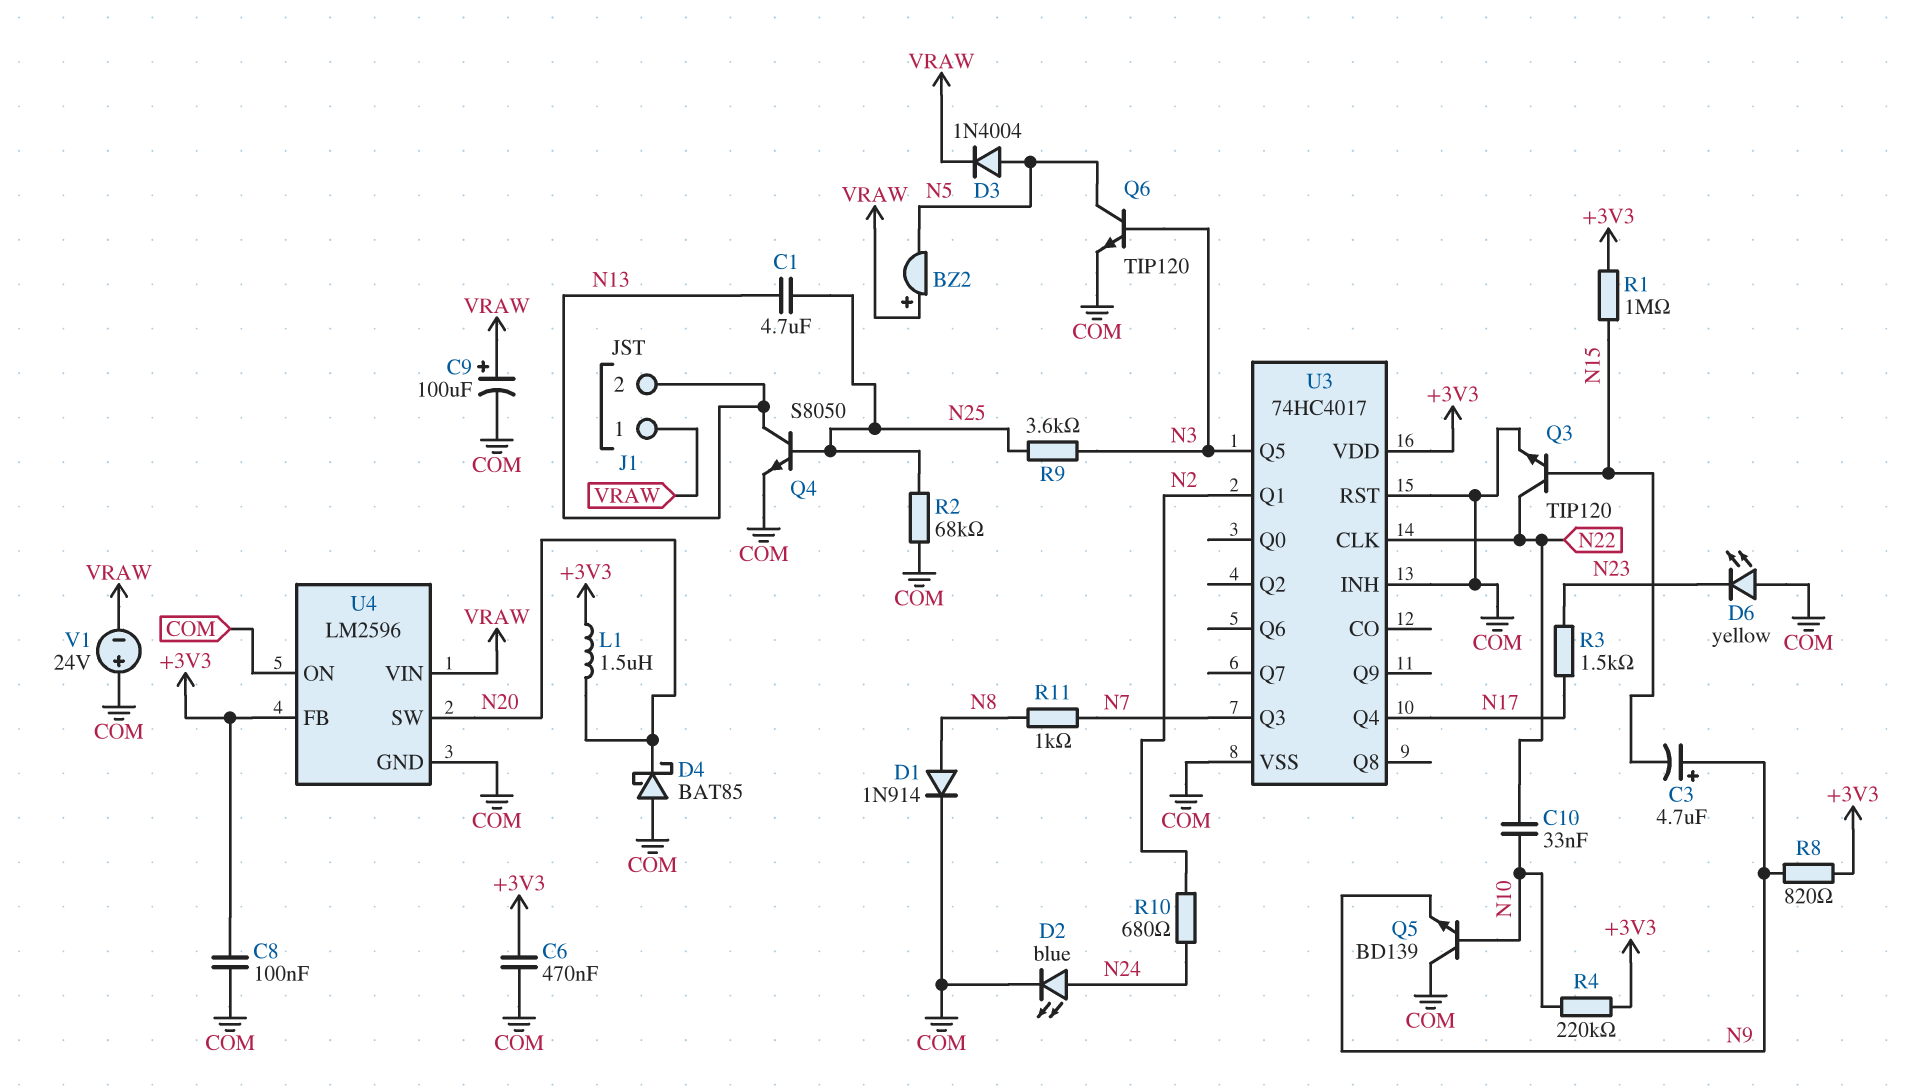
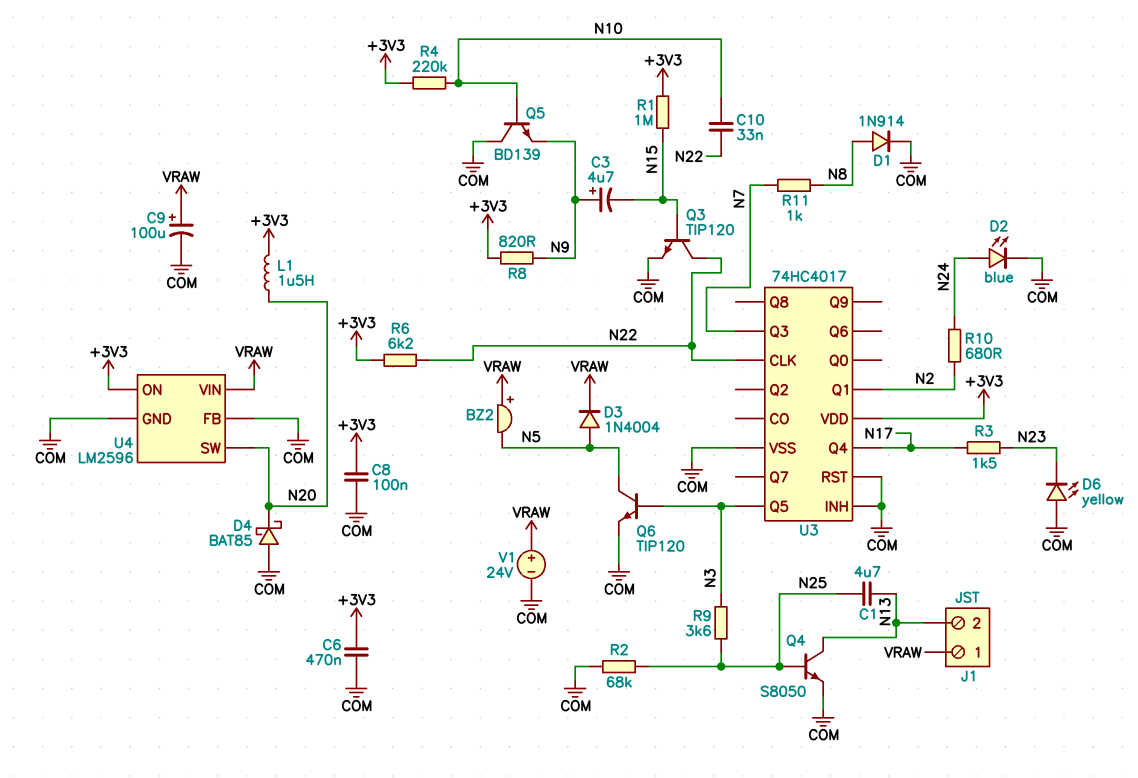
R6: none -> 6.2k (+3V3, N22)
U4 pin FB: +3V3 -> COM
U4 pin ON: COM -> +3V3
V1: 24V (plus COM, minus VRAW) -> 24V (plus VRAW, minus COM)

